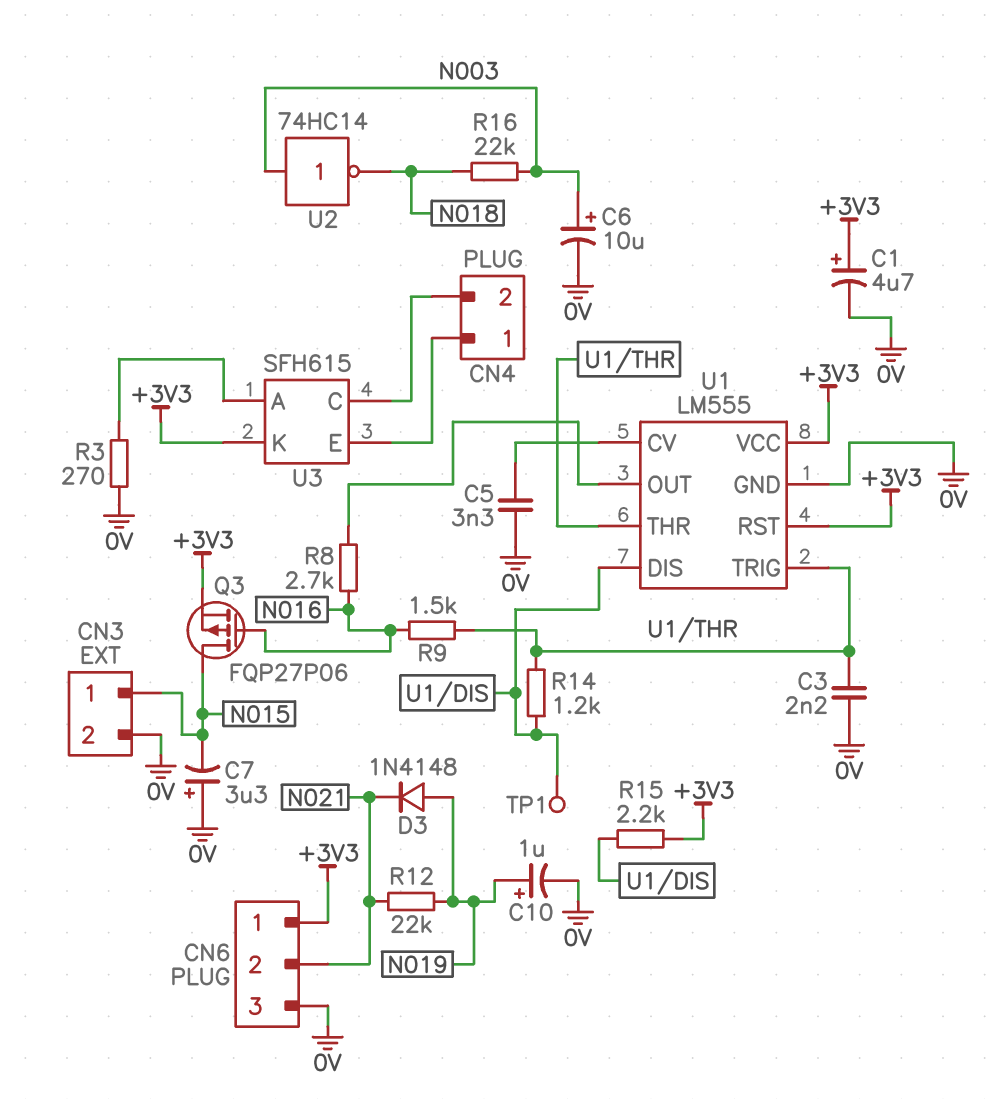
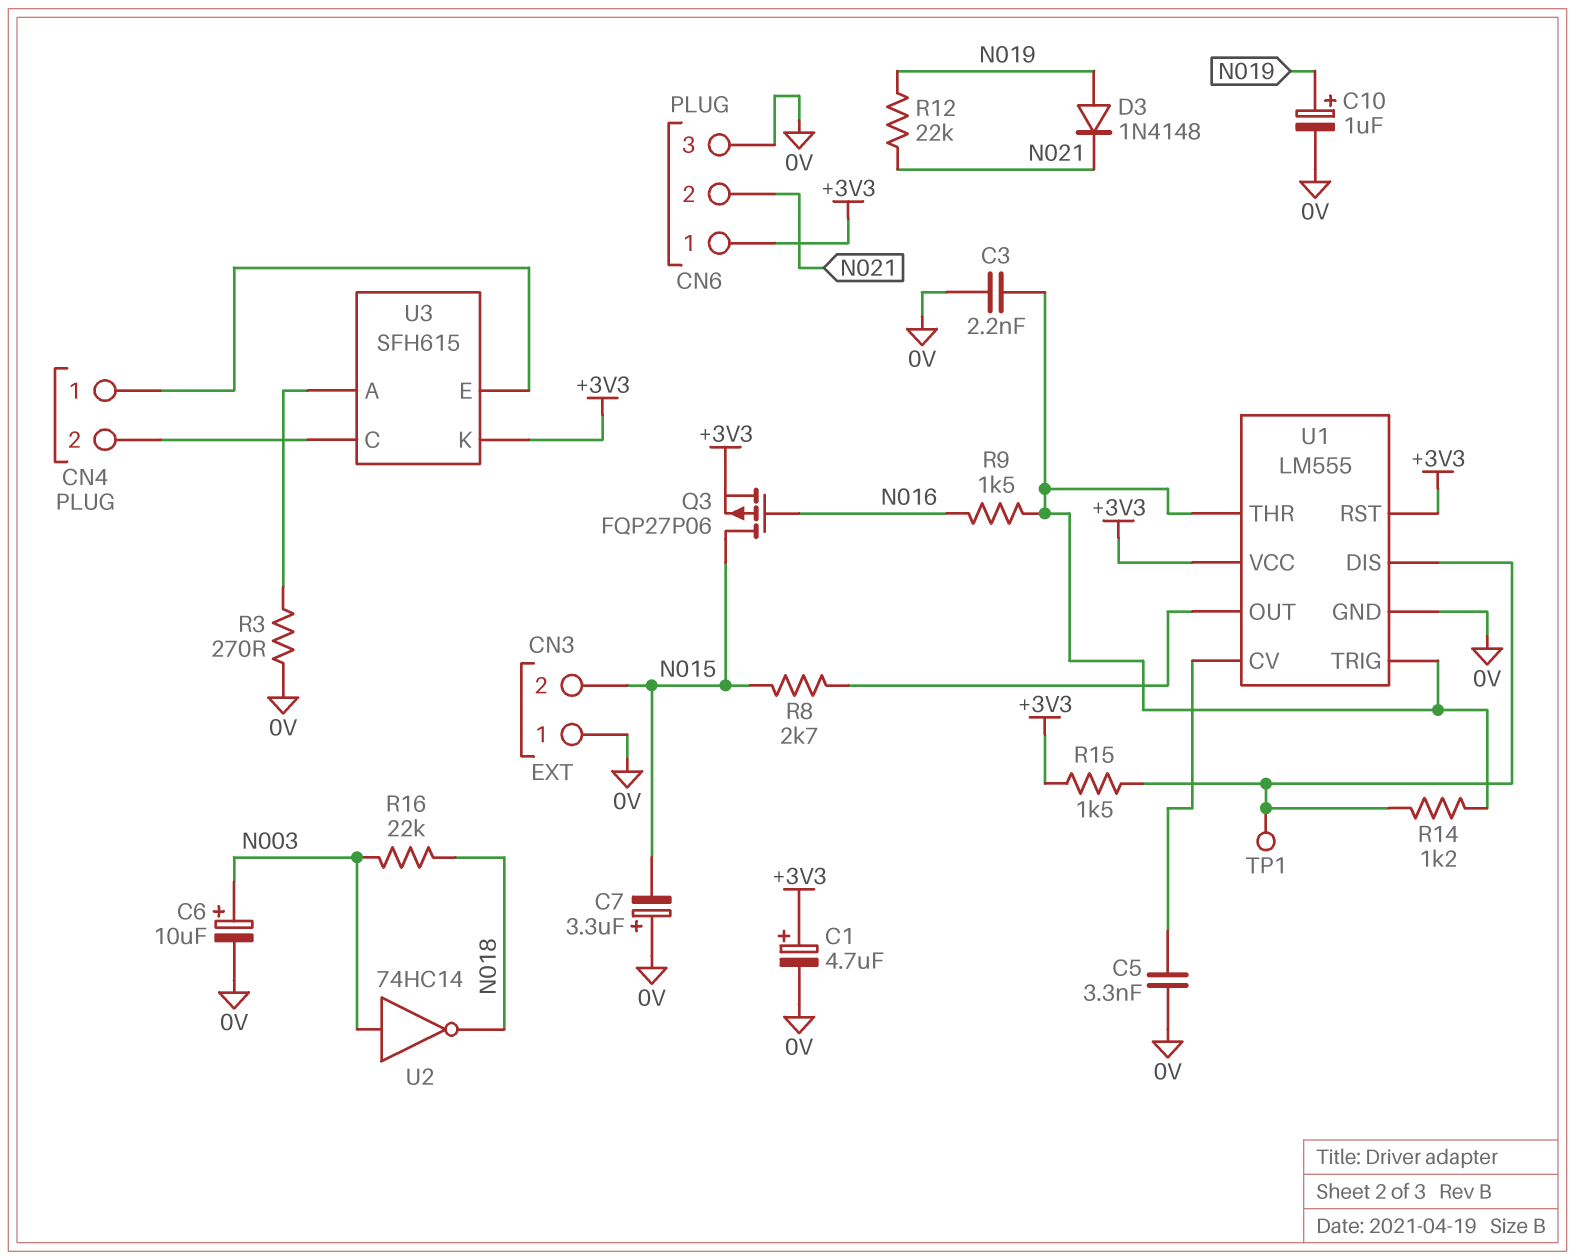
CN3 pin 1: N015 -> 0V
CN3 pin 2: 0V -> N015
R8: 2.7k (N016, U1/OUT) -> 2.7k (N015, U1/OUT)
R15: 2.2k (+3V3, U1/DIS) -> 1.5k (+3V3, U1/DIS)

